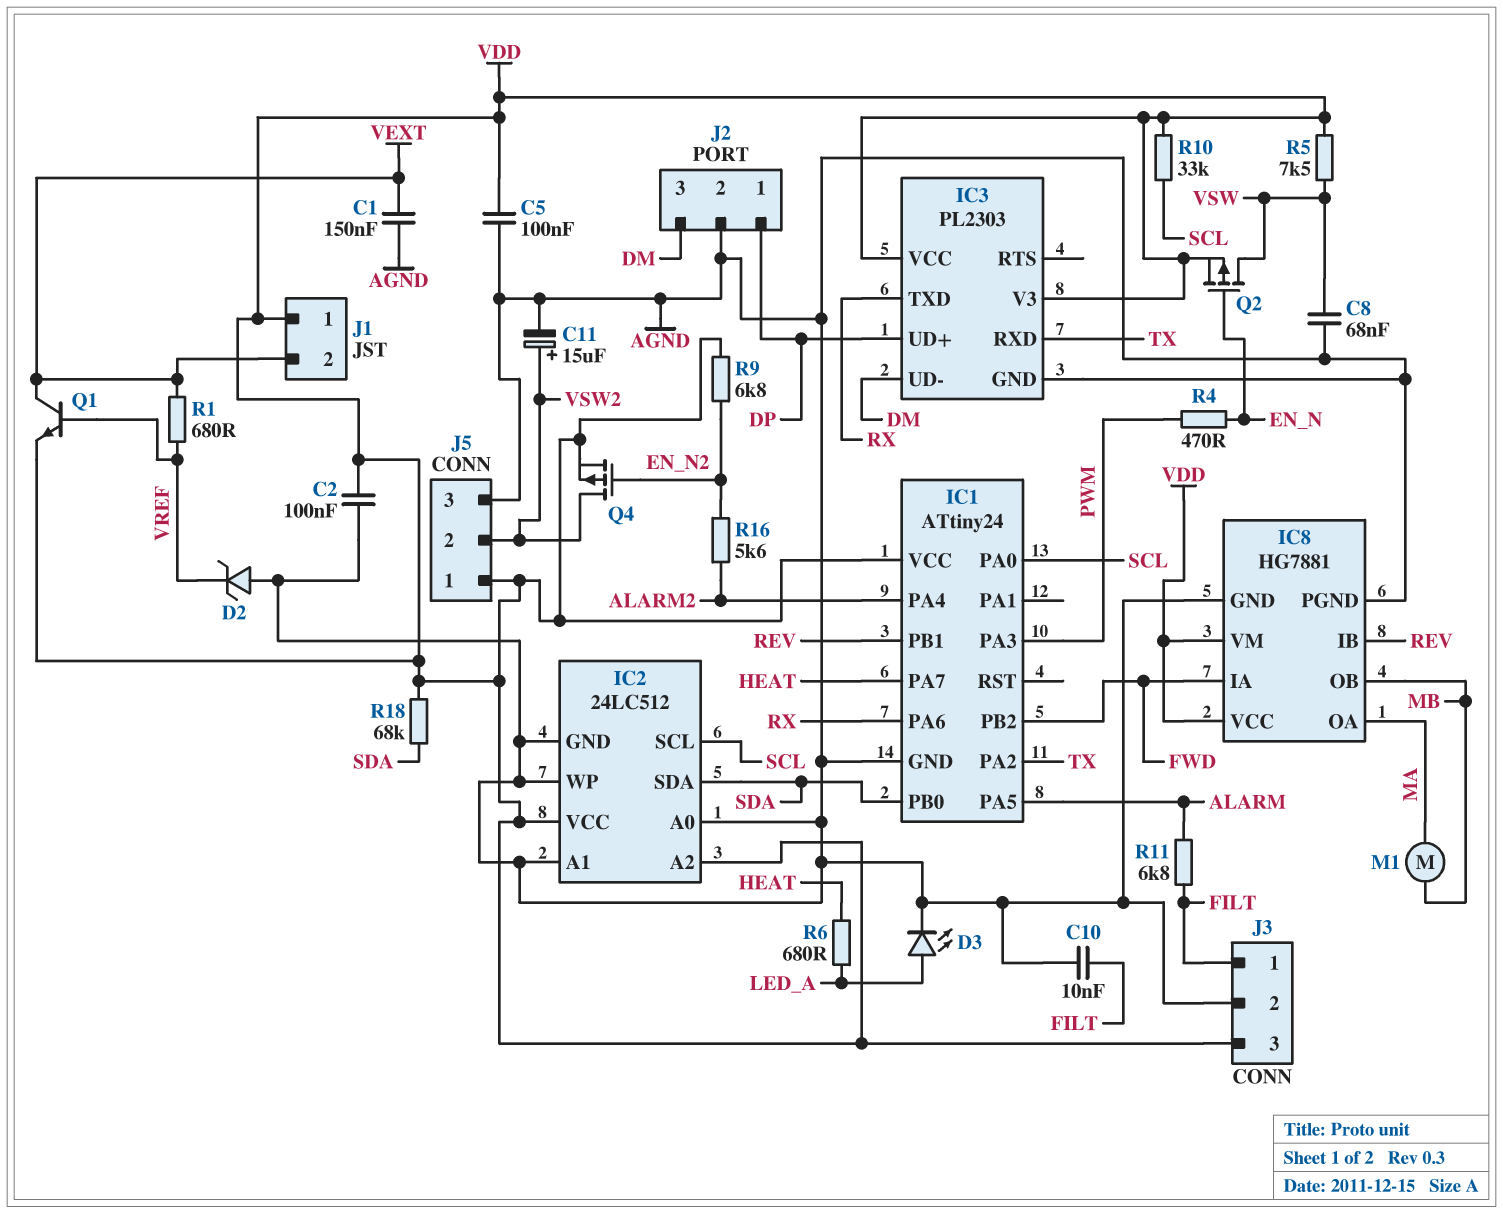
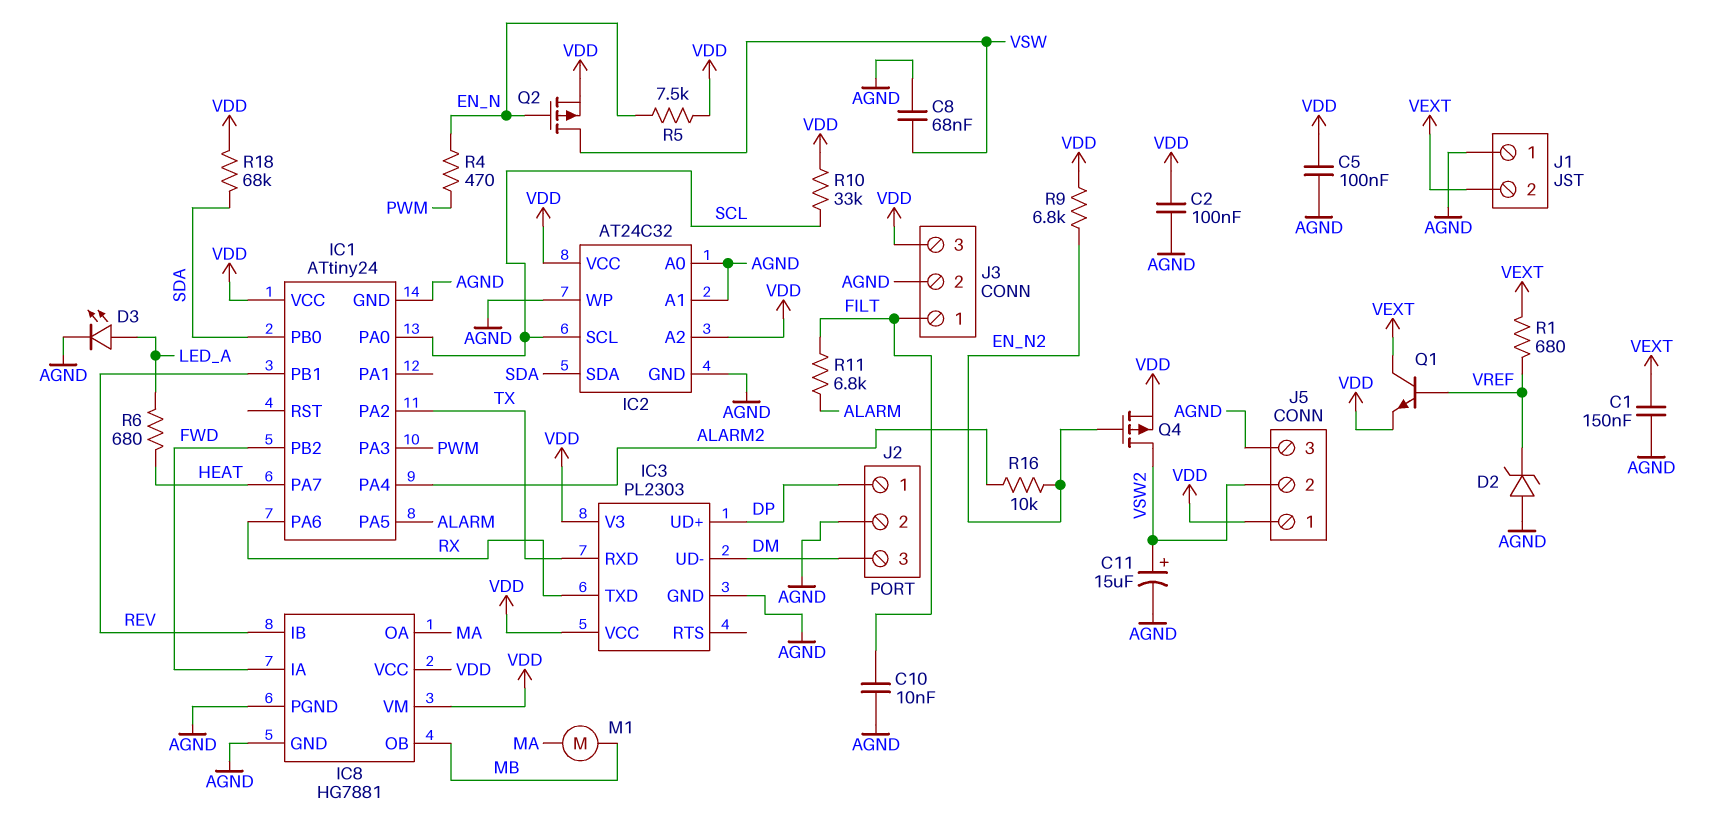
IC2: 24LC512 -> AT24C32
J1 pin 1: VDD -> AGND
R5: 7.5k (VDD, VSW) -> 7.5k (EN_N, VDD)
R16: 5.6k (ALARM2, EN_N2) -> 10k (ALARM2, EN_N2)

